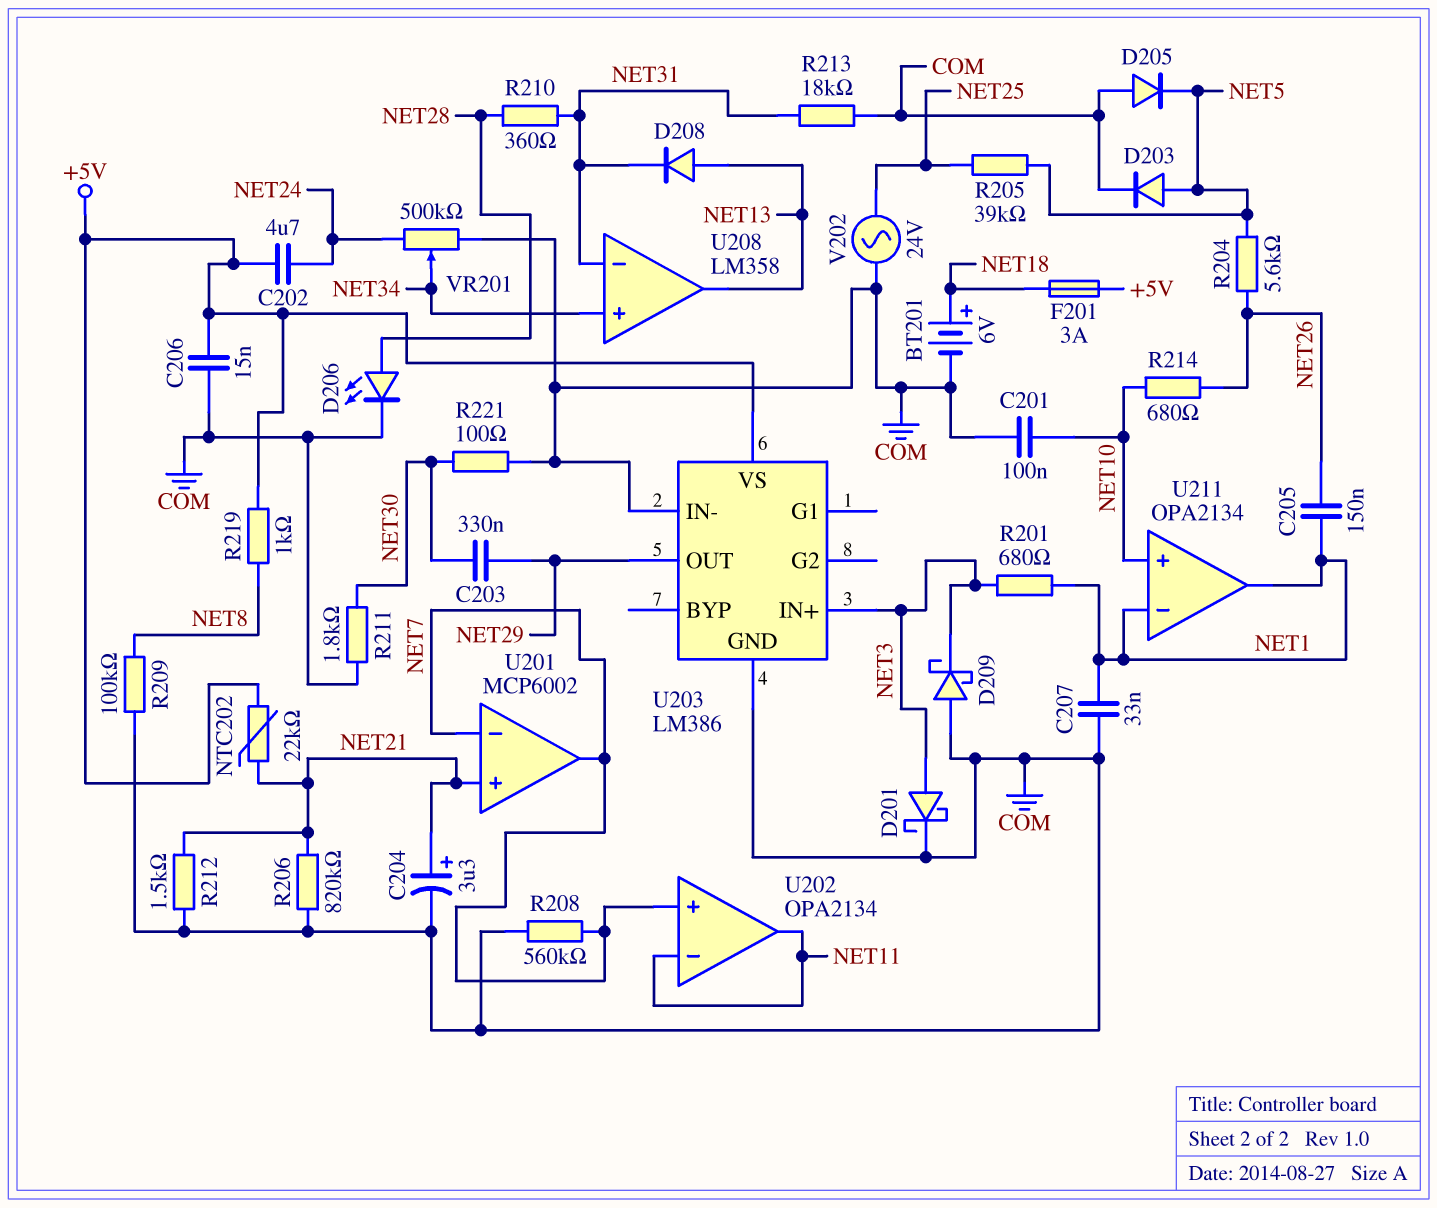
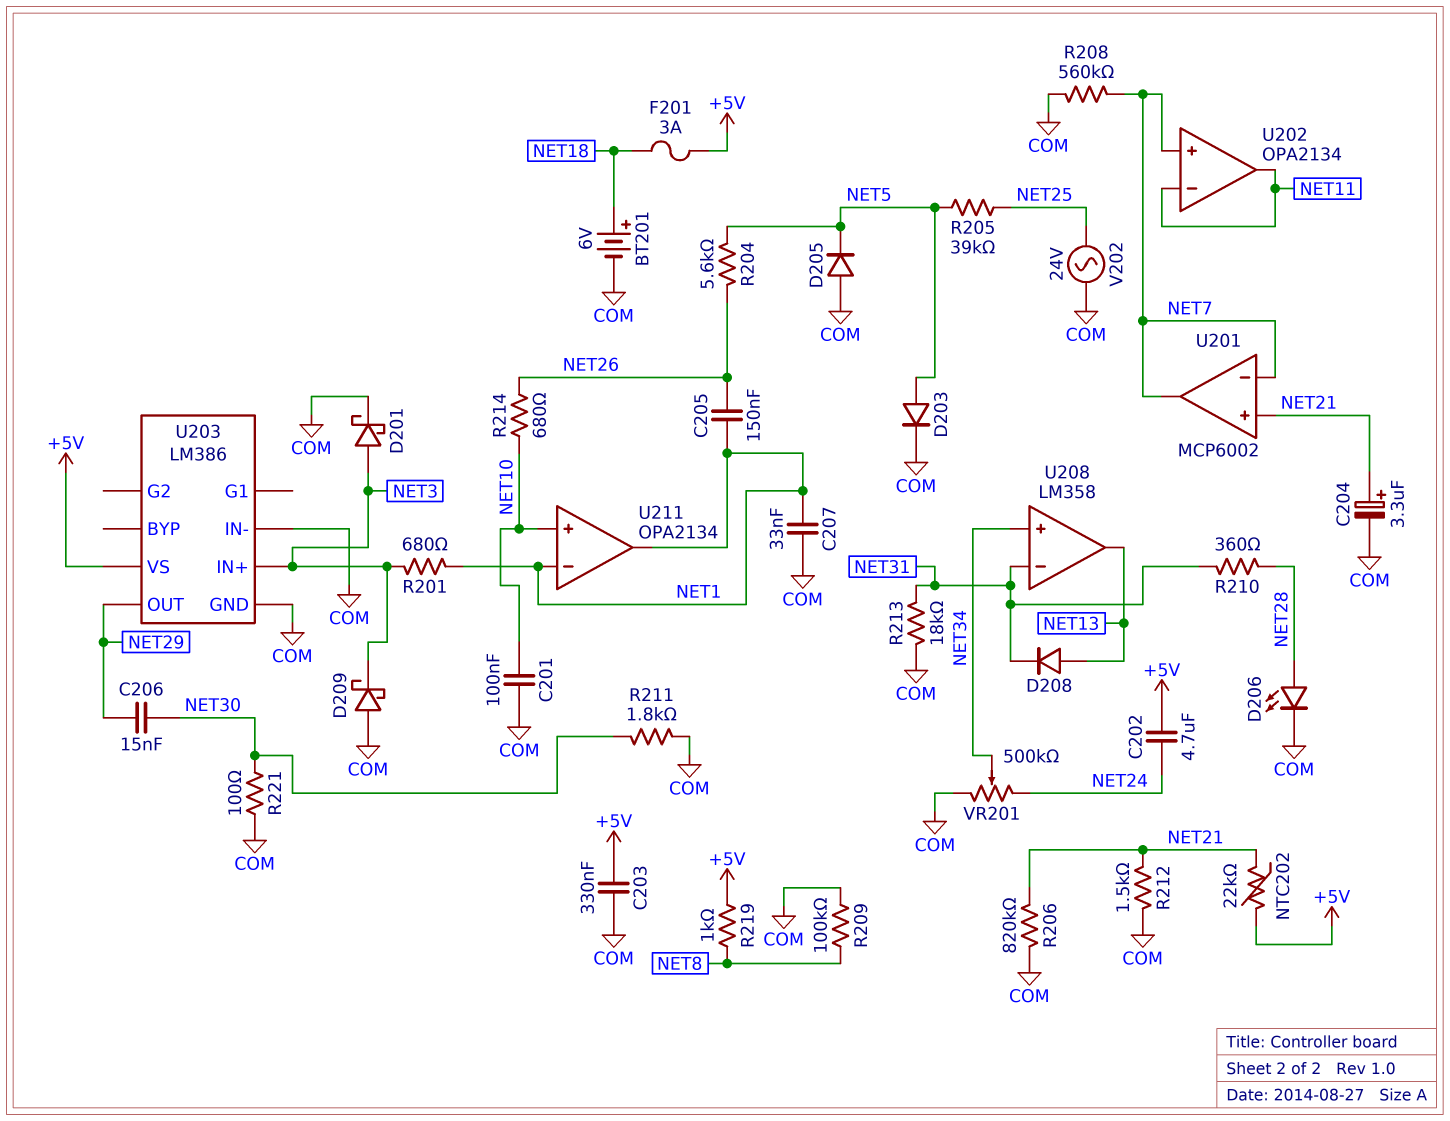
C203: 330nF (NET29, NET30) -> 330nF (+5V, COM)
C206: 15nF (+5V, COM) -> 15nF (NET29, NET30)

